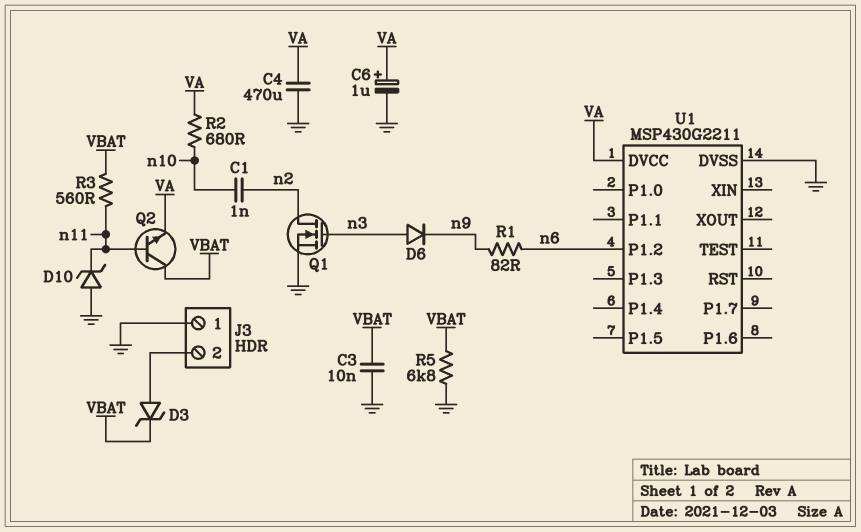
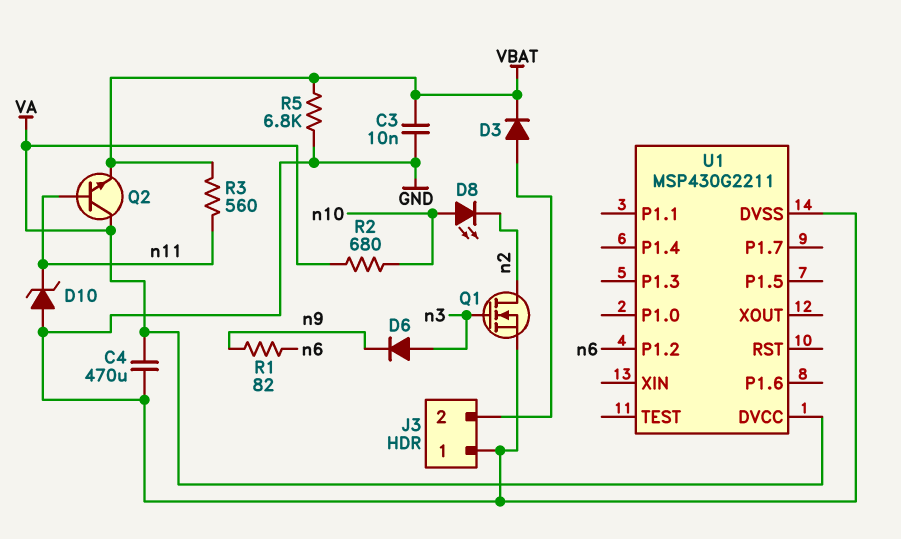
C1: 1nF (n2, n10) -> none
C6: 1uF (plus VA, minus GND) -> none
D3: zener (A J3/2, K VBAT) -> diode (A J3/2, K VBAT)
D8: none -> LED (A n10, K n2)
Q2: NPN (B n11, C VBAT, E VA) -> NPN (B n11, C VA, E VBAT)

